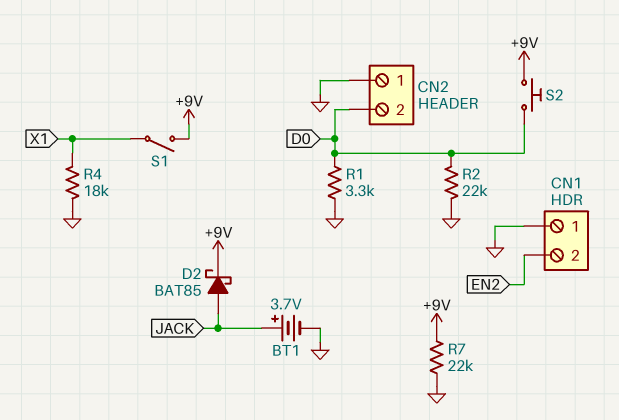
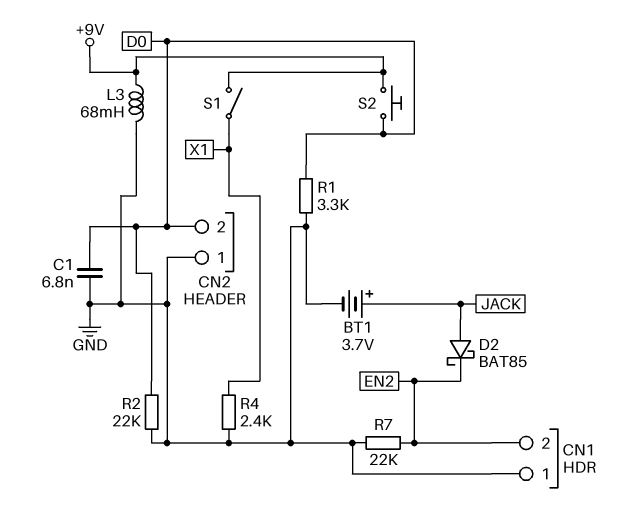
C1: none -> 6.8nF (D0, GND)
D2: schottky BAT85 (A JACK, K +9V) -> schottky BAT85 (A JACK, K EN2)
L3: none -> 68mH (+9V, GND)
R4: 18k (GND, X1) -> 2.4k (GND, X1)
R7: 22k (+9V, GND) -> 22k (EN2, GND)

